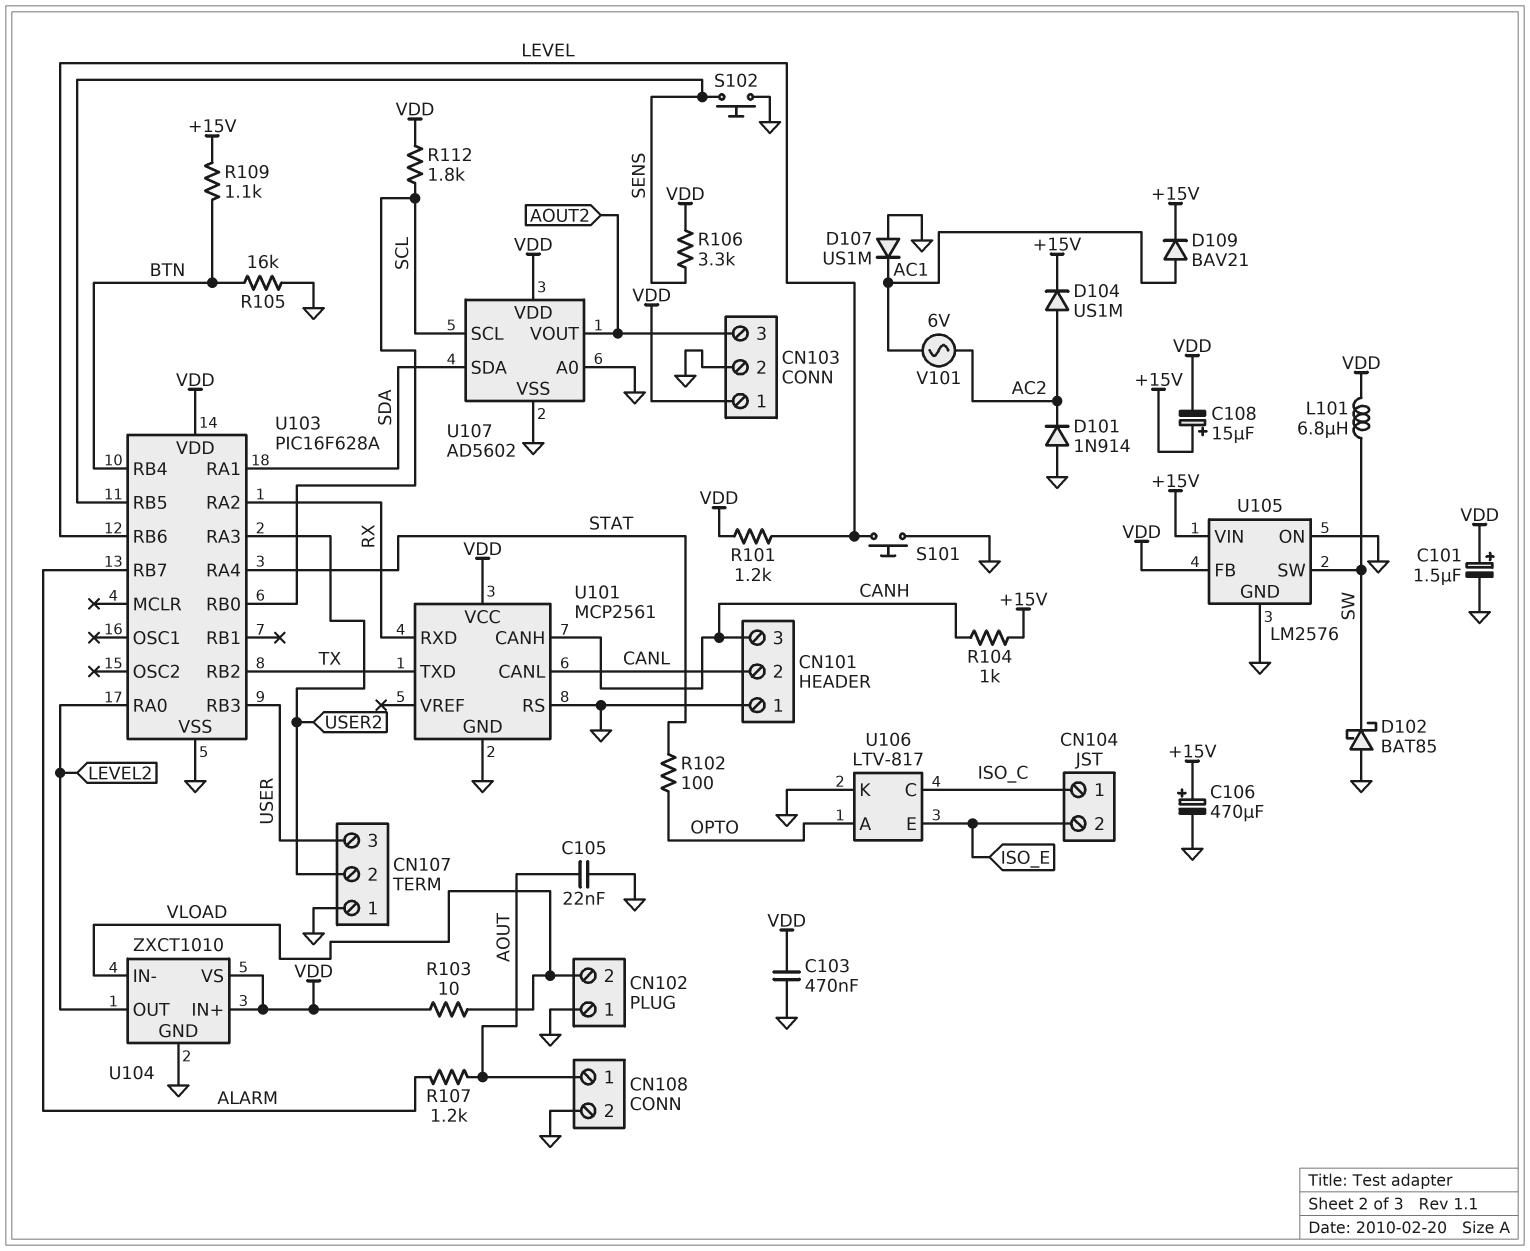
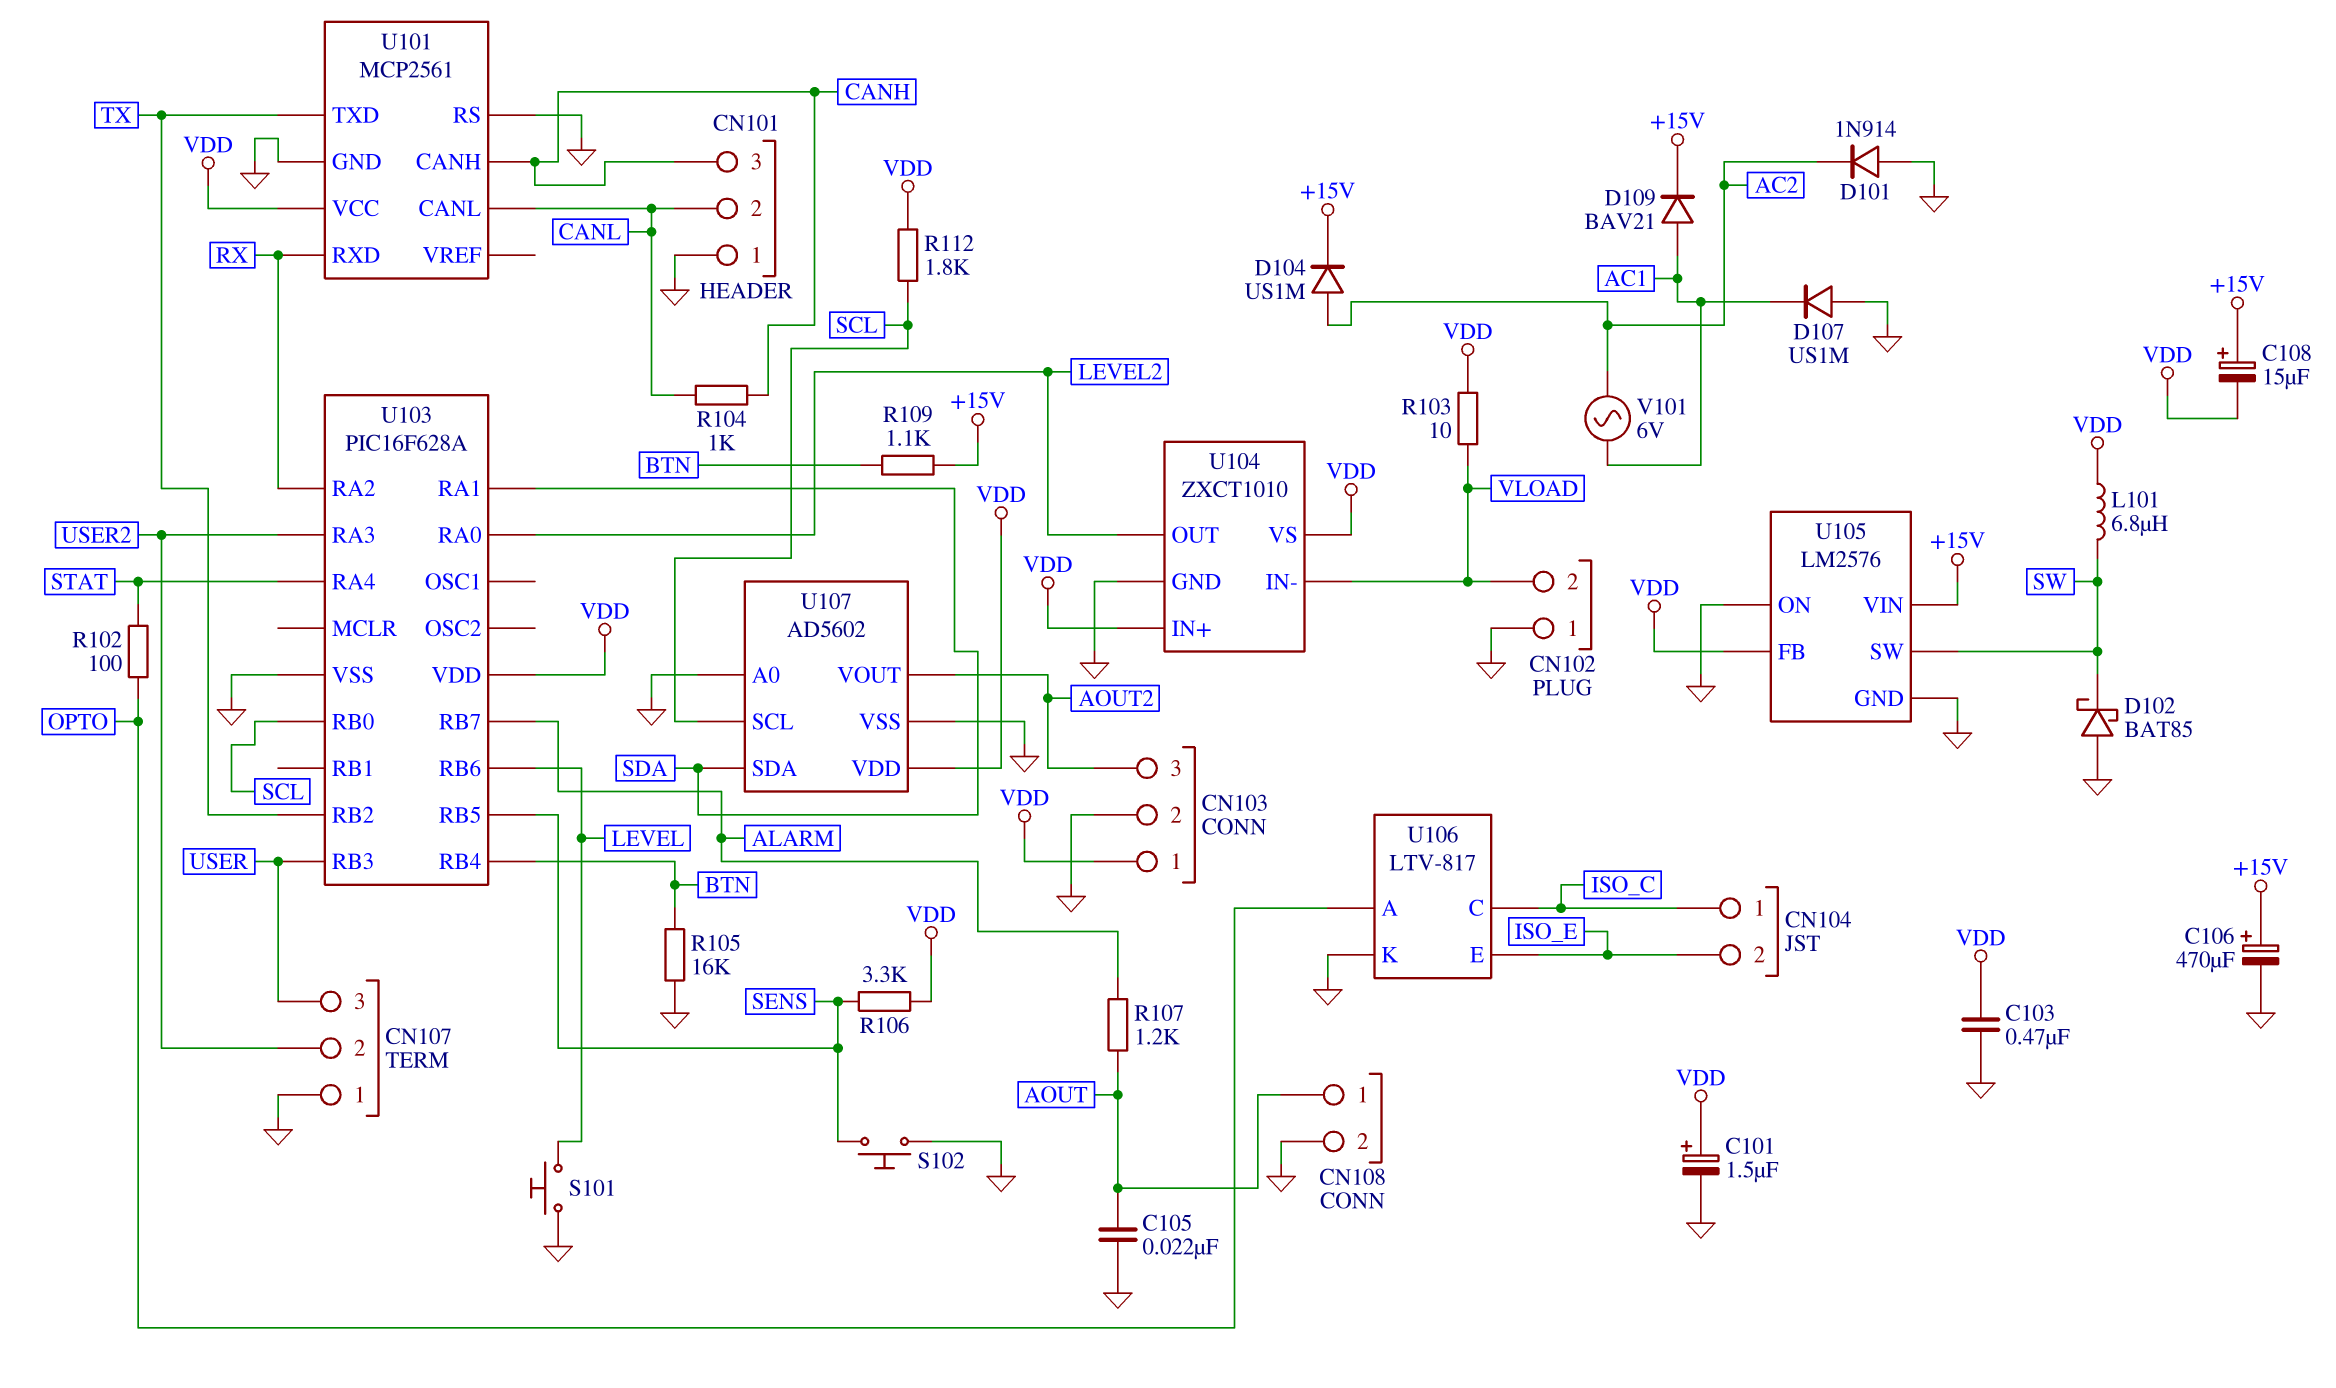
R101: 1.2k (LEVEL, VDD) -> none
R104: 1k (+15V, CANH) -> 1k (CANH, CANL)

